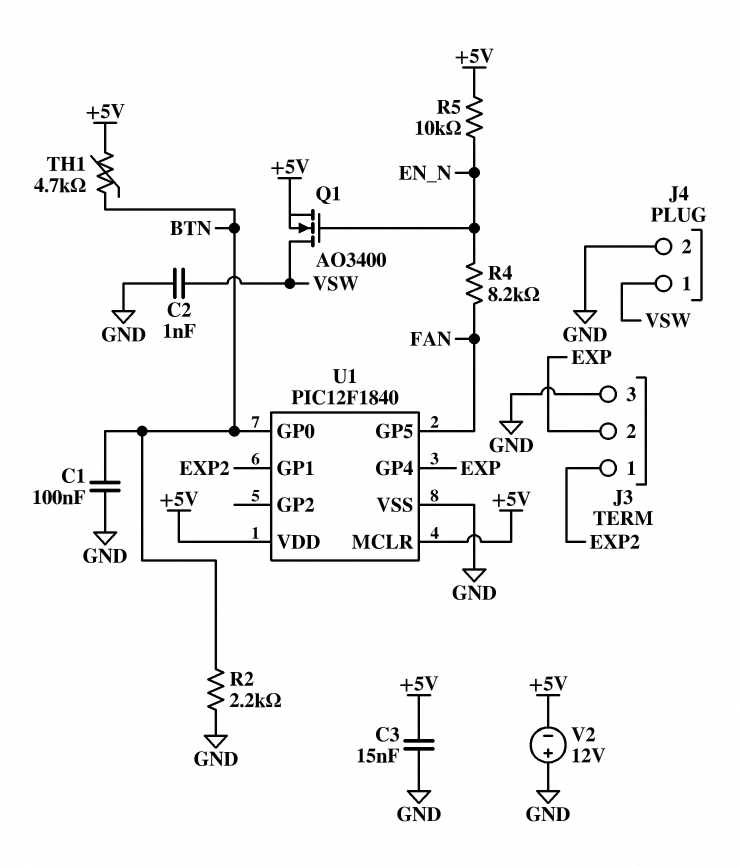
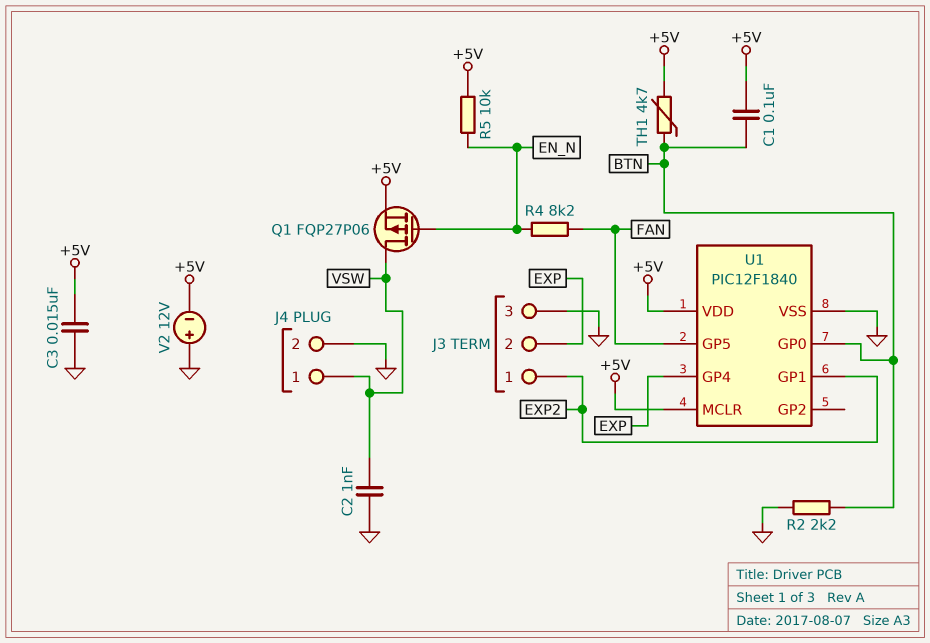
C1: 100nF (BTN, GND) -> 100nF (+5V, BTN)
Q1: NMOS AO3400 (G EN_N, D VSW, S +5V) -> PMOS FQP27P06 (G EN_N, D VSW, S +5V)

